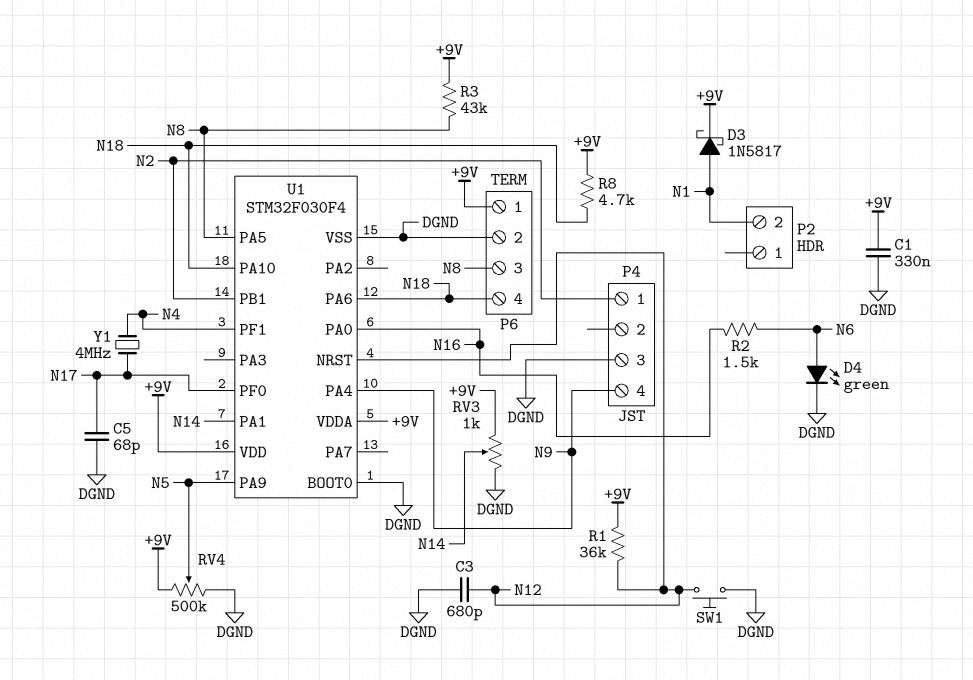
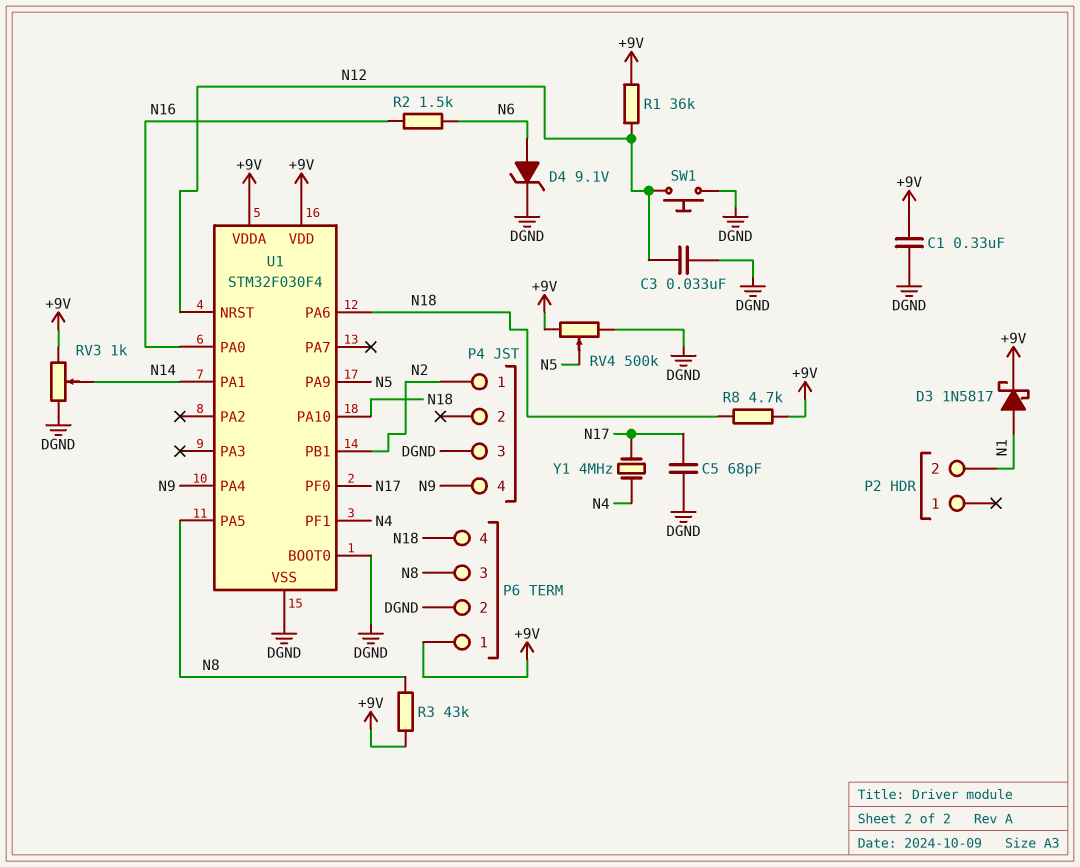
C3: 680pF (DGND, N12) -> 33nF (DGND, N12)
D4: LED green (A N6, K DGND) -> zener 9.1V (A N6, K DGND)

